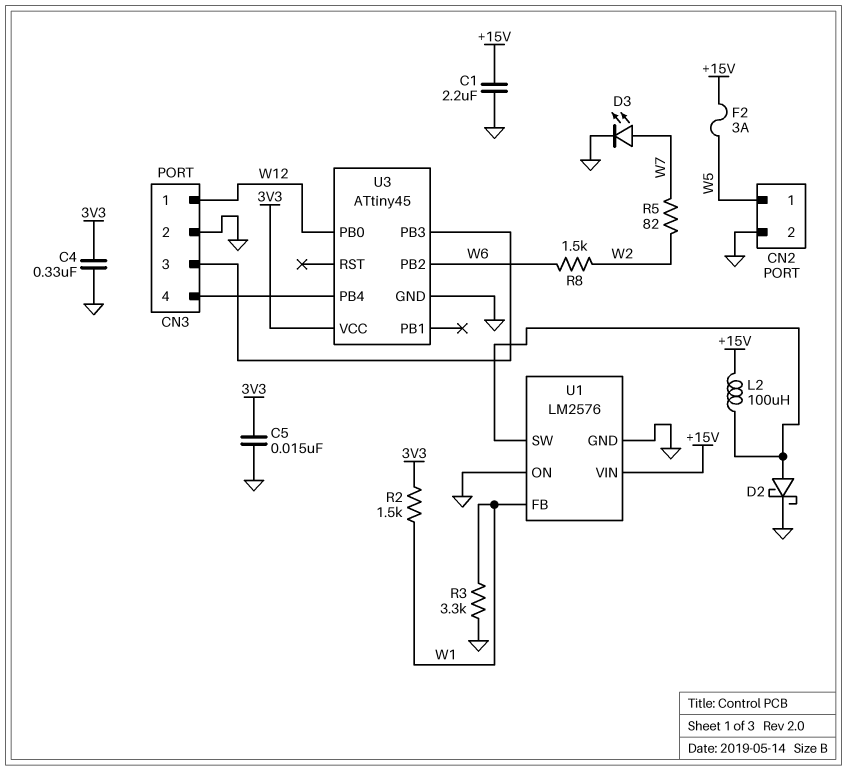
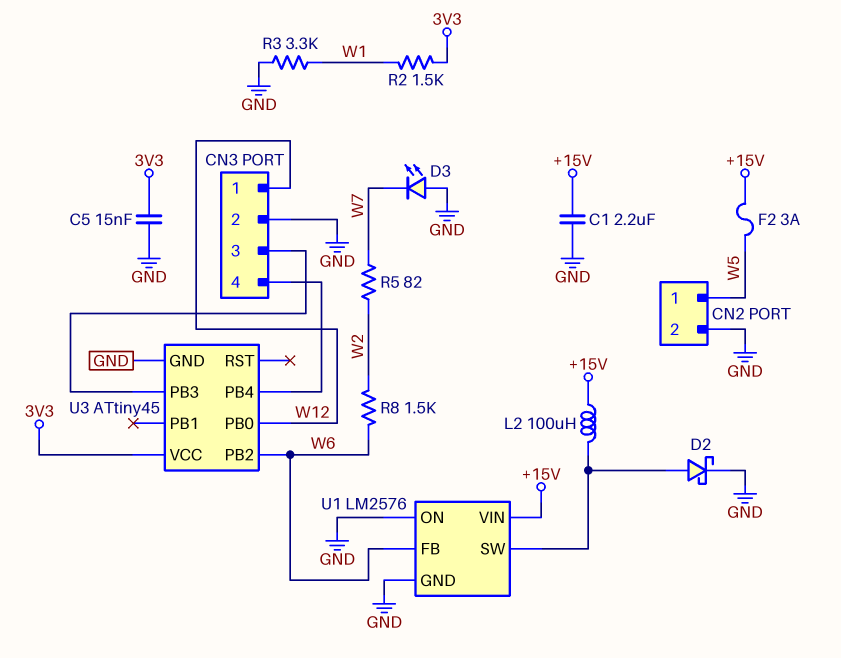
C4: 330nF (3V3, GND) -> none
D3: LED (A W7, K GND) -> LED (A GND, K W7)
U1 pin FB: W1 -> W6

